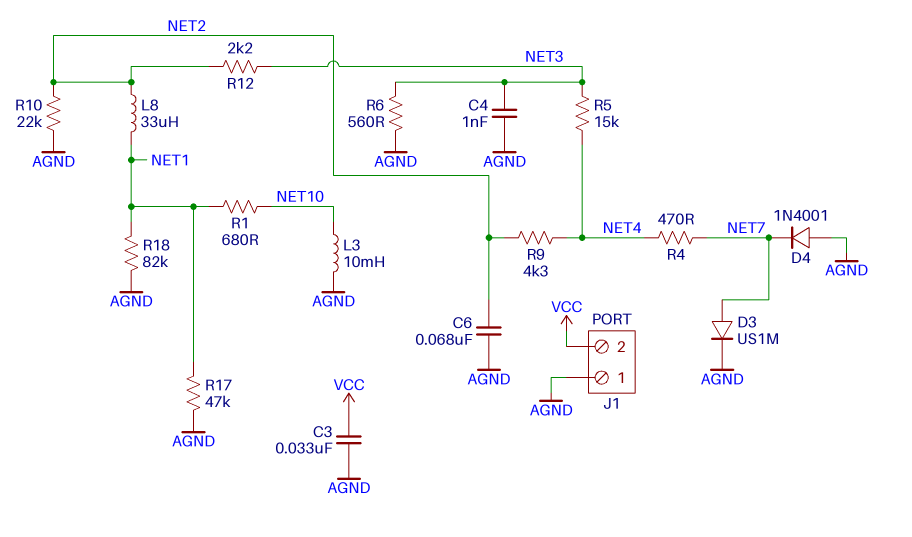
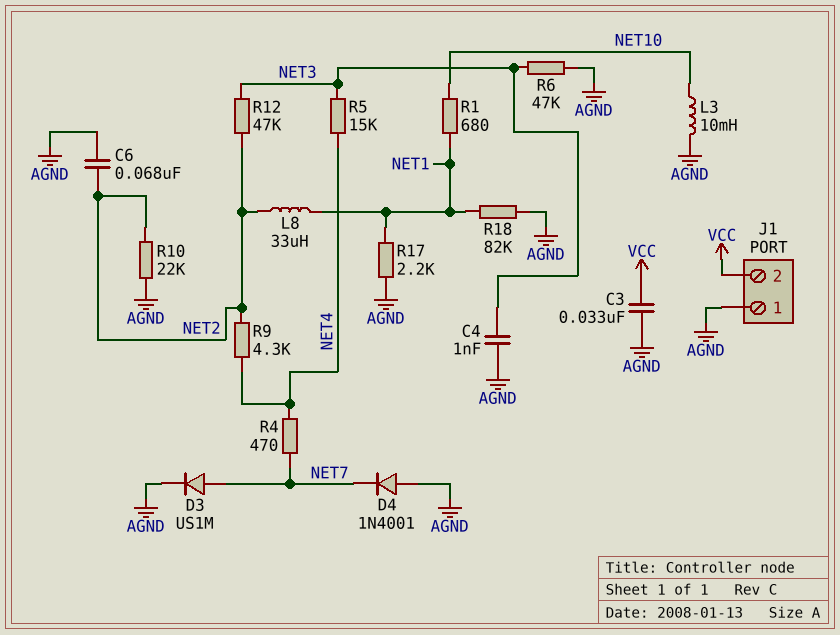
R6: 560 (AGND, NET3) -> 47k (AGND, NET3)
R12: 2.2k (NET2, NET3) -> 47k (NET2, NET3)
R17: 47k (AGND, NET1) -> 2.2k (AGND, NET1)

